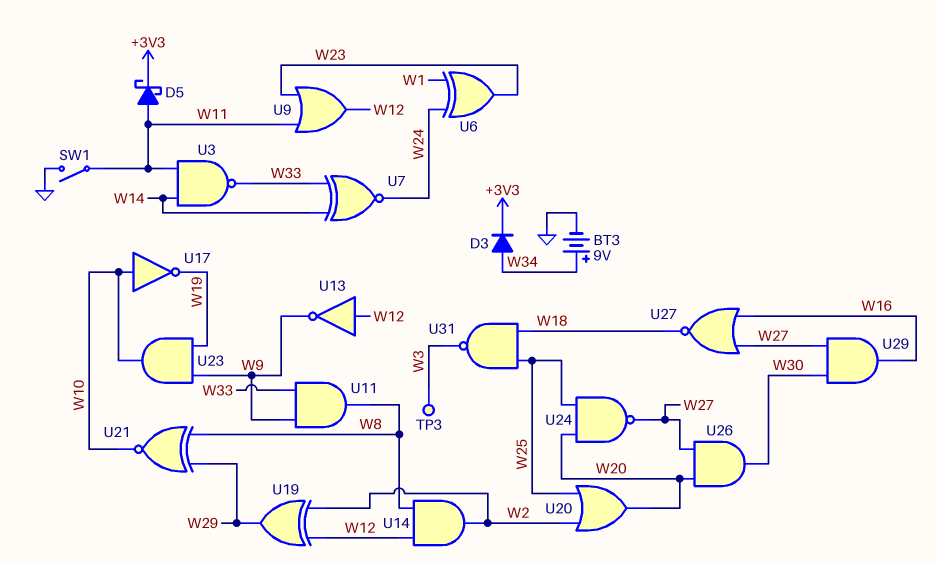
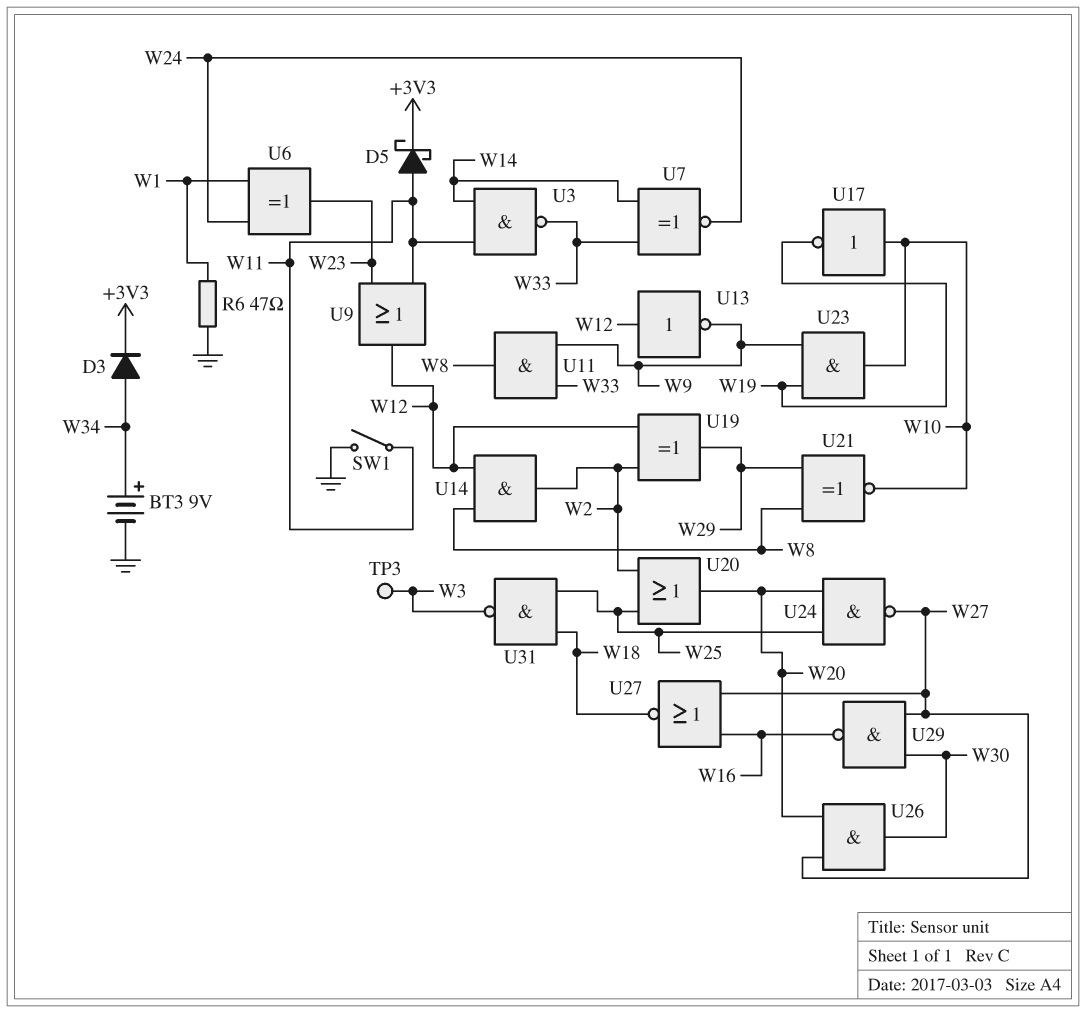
R6: none -> 47 (GND, W1)
U29: AND (in W27, in W30, out W16) -> NAND (in W27, in W30, out W16)

